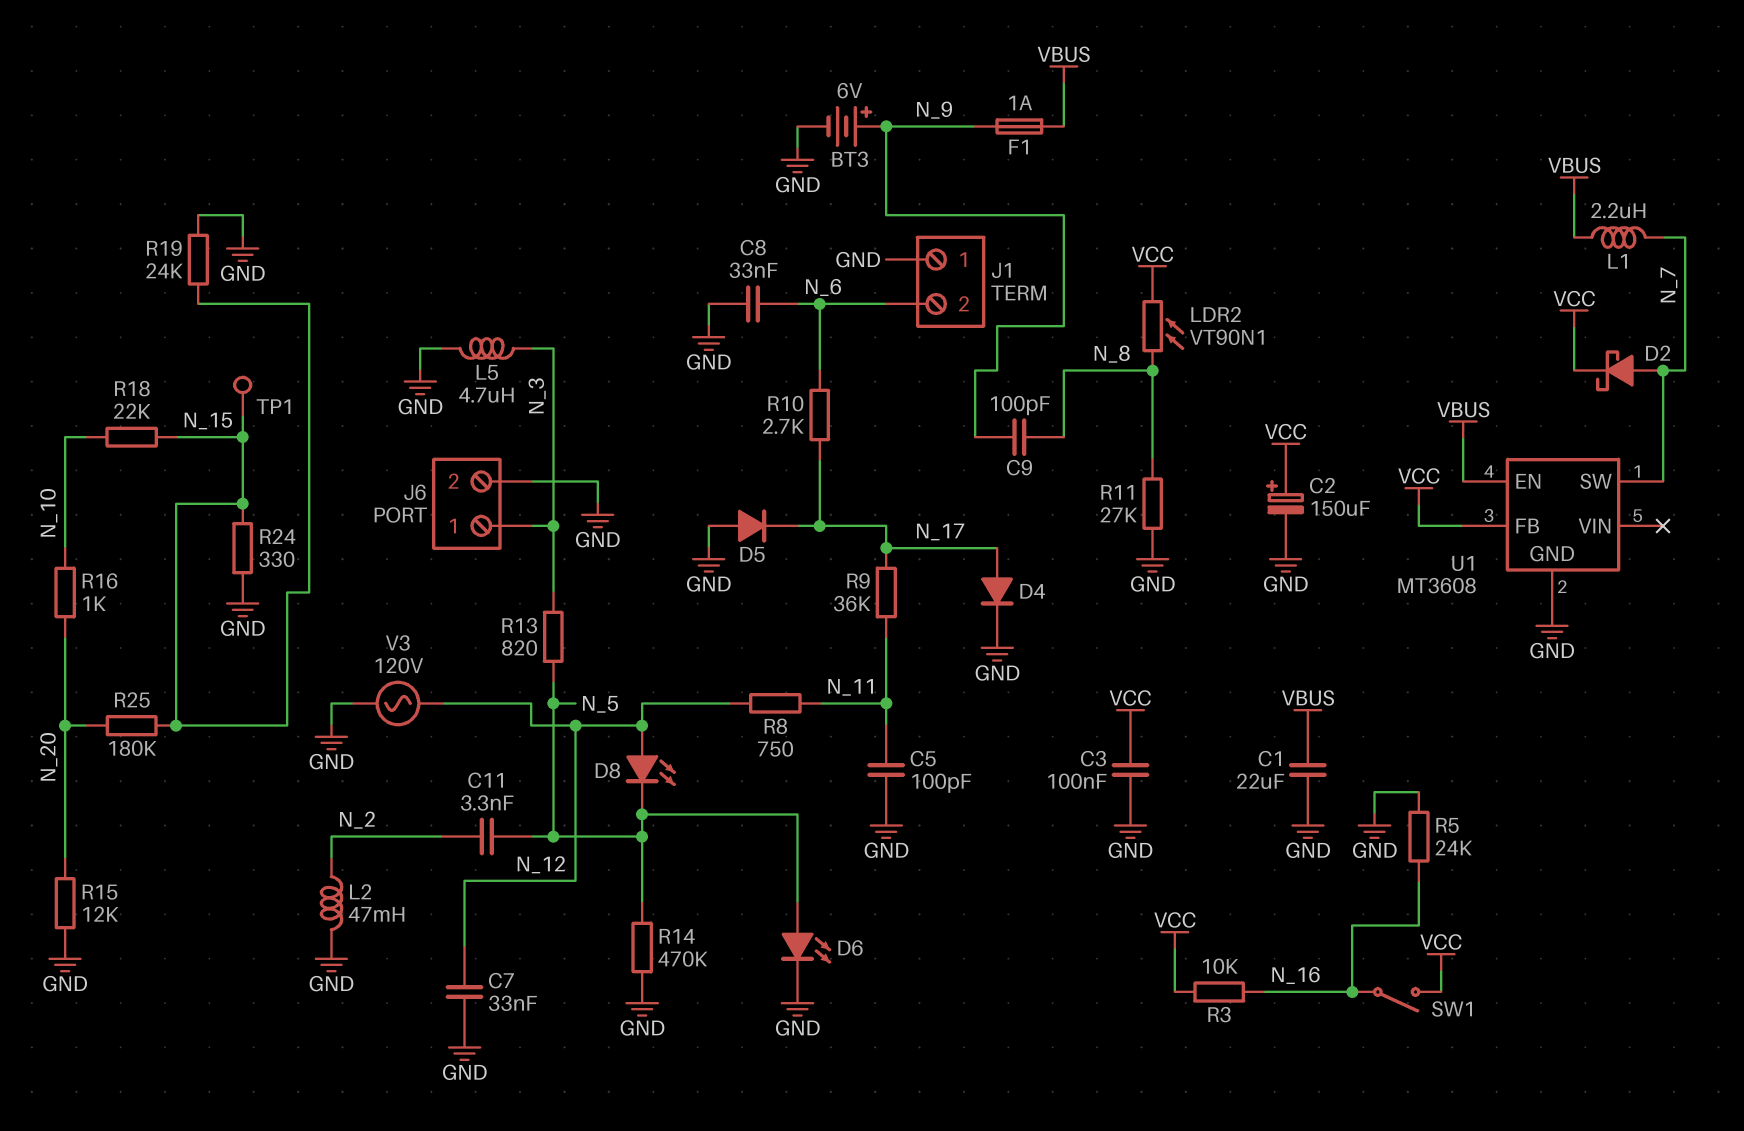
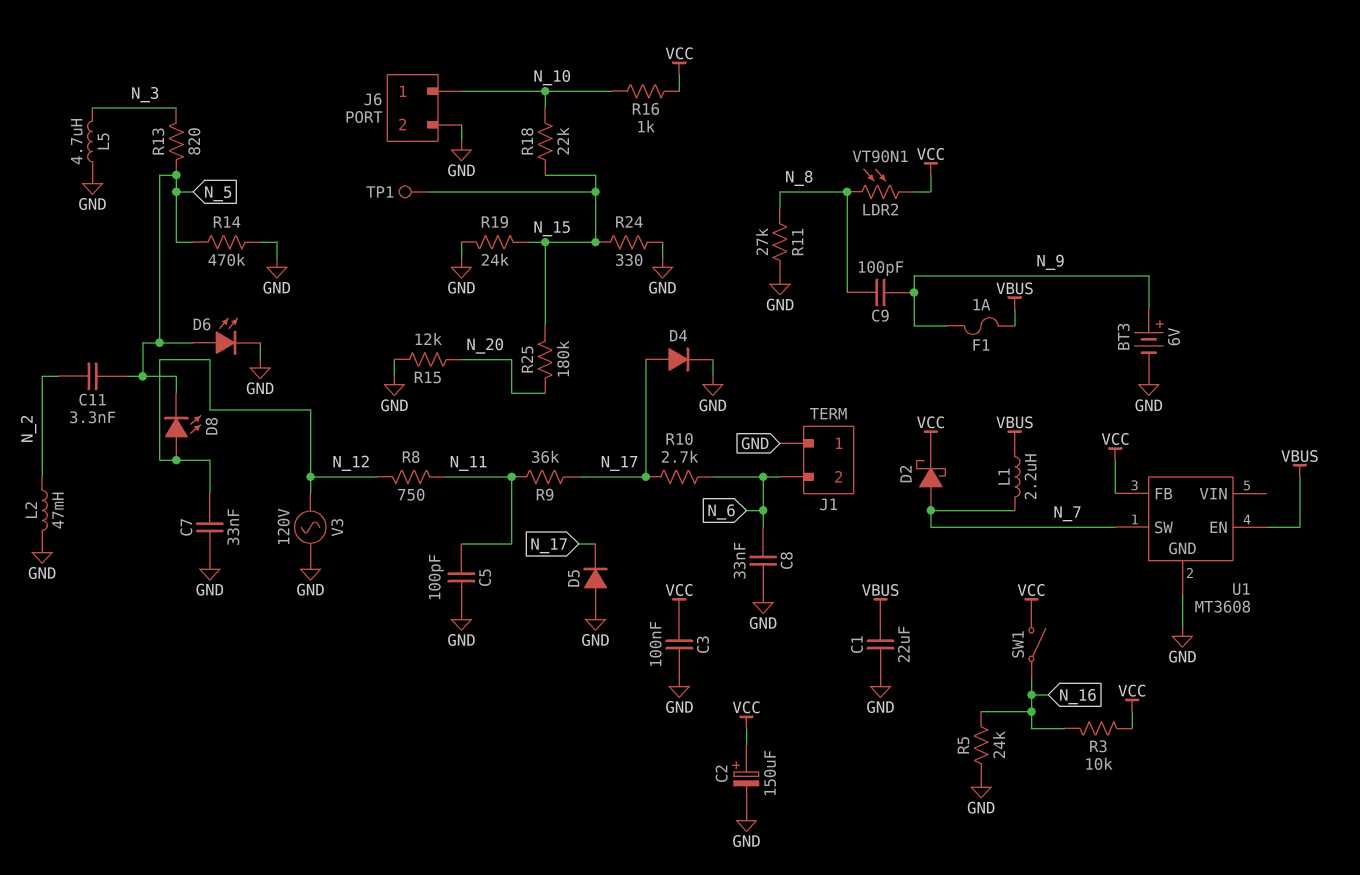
J6 pin 1: N_3 -> N_10
R16: 1k (N_10, N_20) -> 1k (N_10, VCC)

